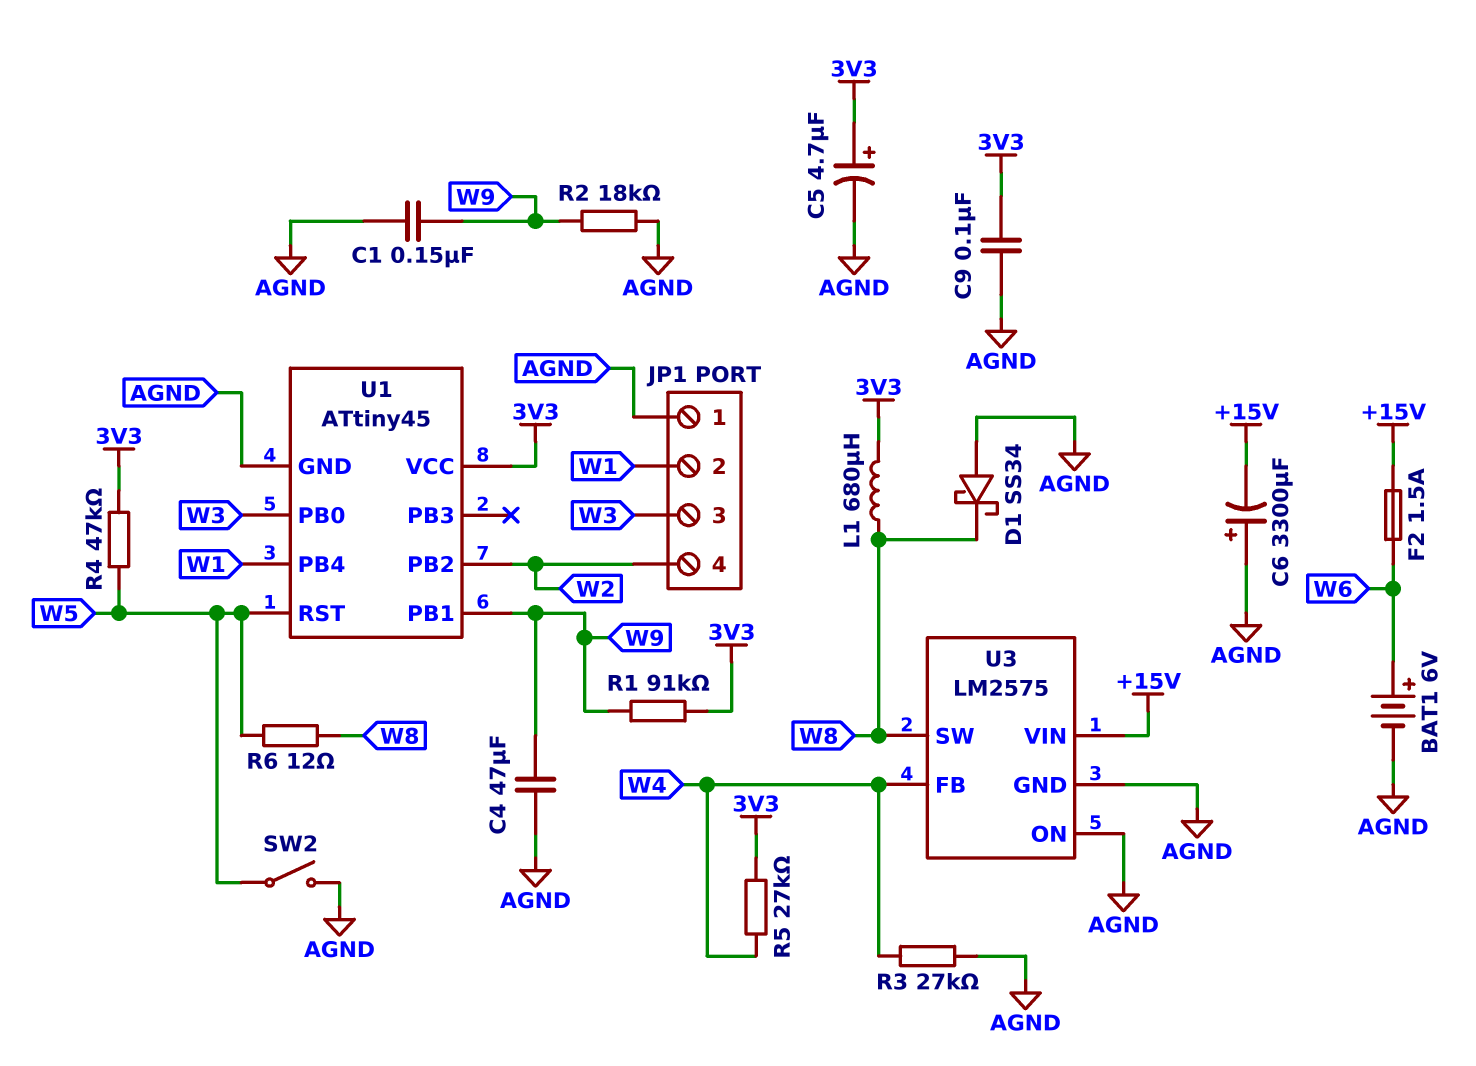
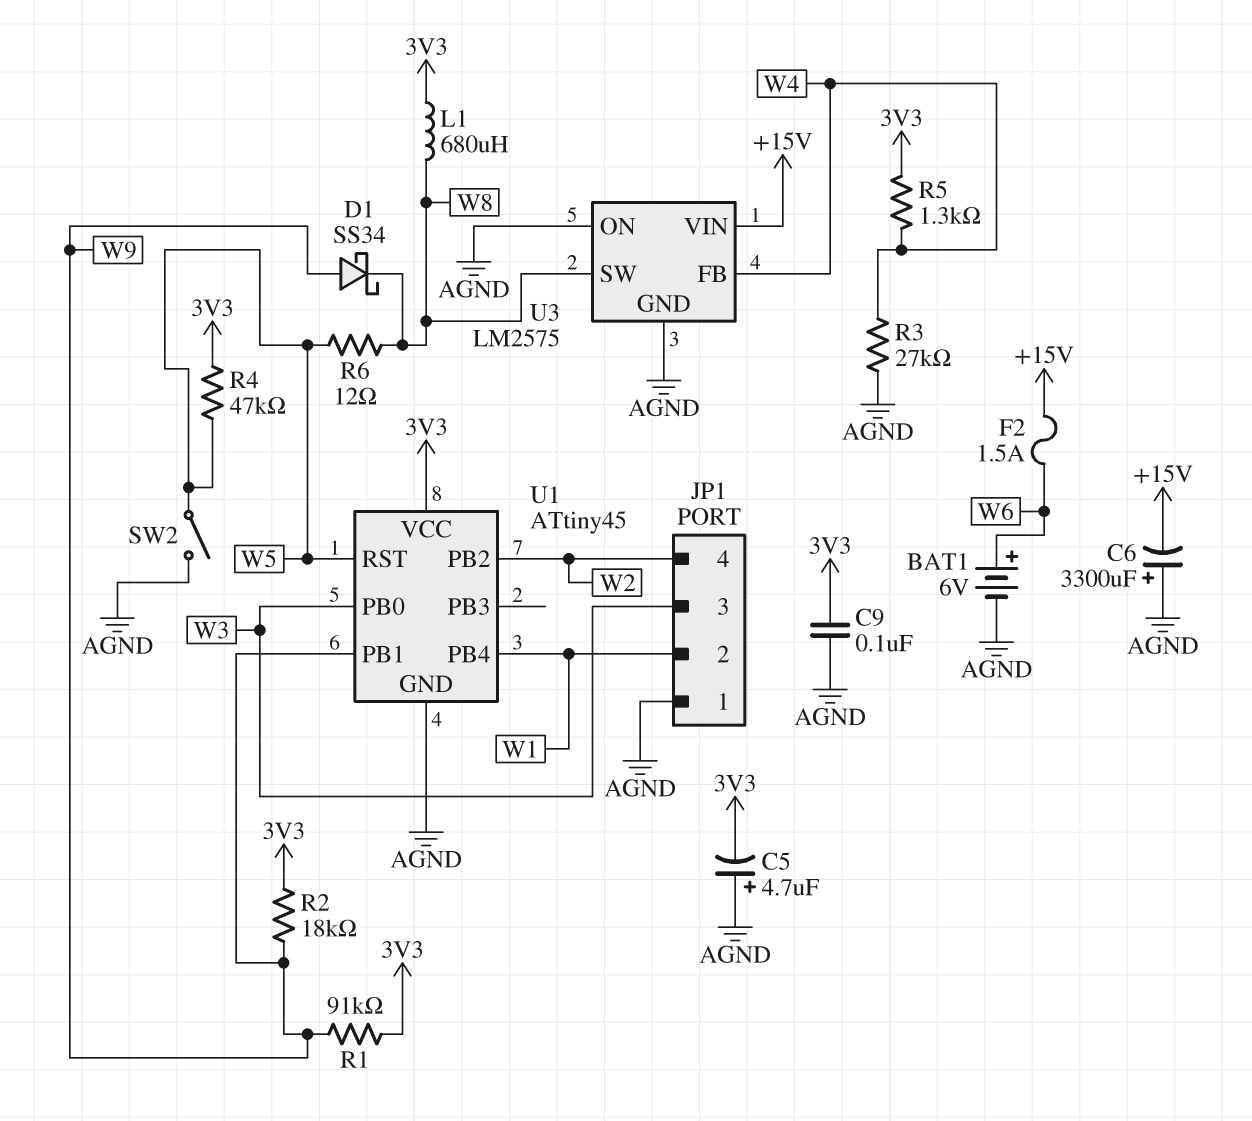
C1: 150nF (AGND, W9) -> none
C4: 47uF (AGND, W9) -> none
C5: 4.7uF (plus 3V3, minus AGND) -> 4.7uF (plus AGND, minus 3V3)
D1: schottky SS34 (A AGND, K W8) -> schottky SS34 (A W9, K W8)
R2: 18k (AGND, W9) -> 18k (3V3, W9)
R5: 27k (3V3, W4) -> 1.3k (3V3, W4)

